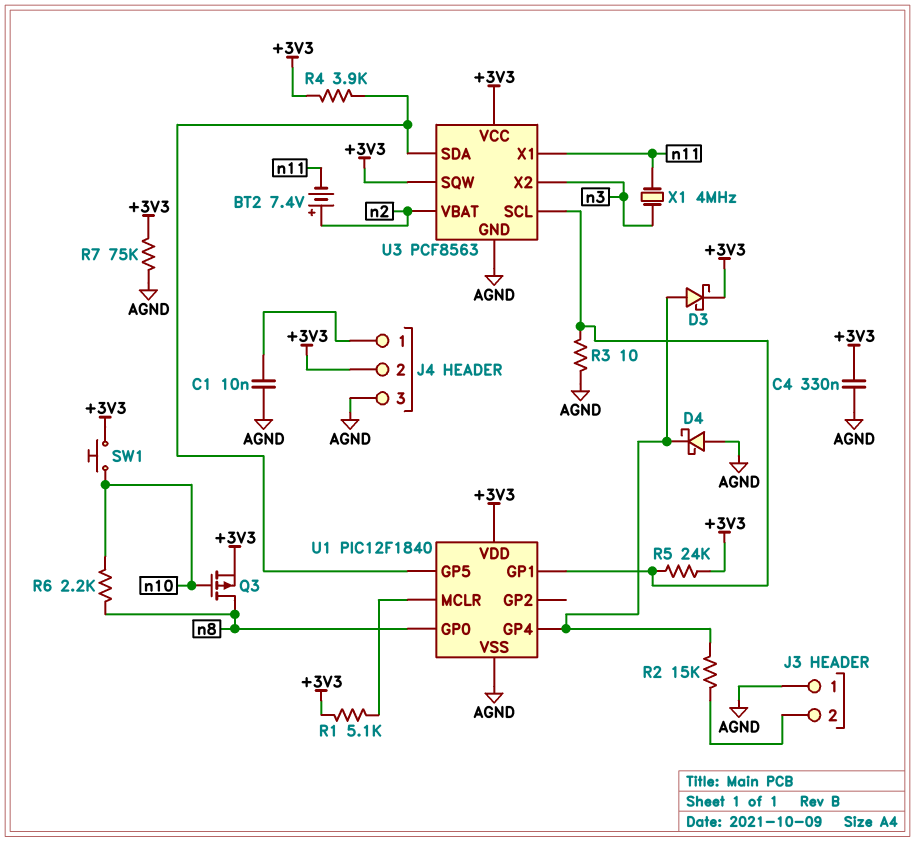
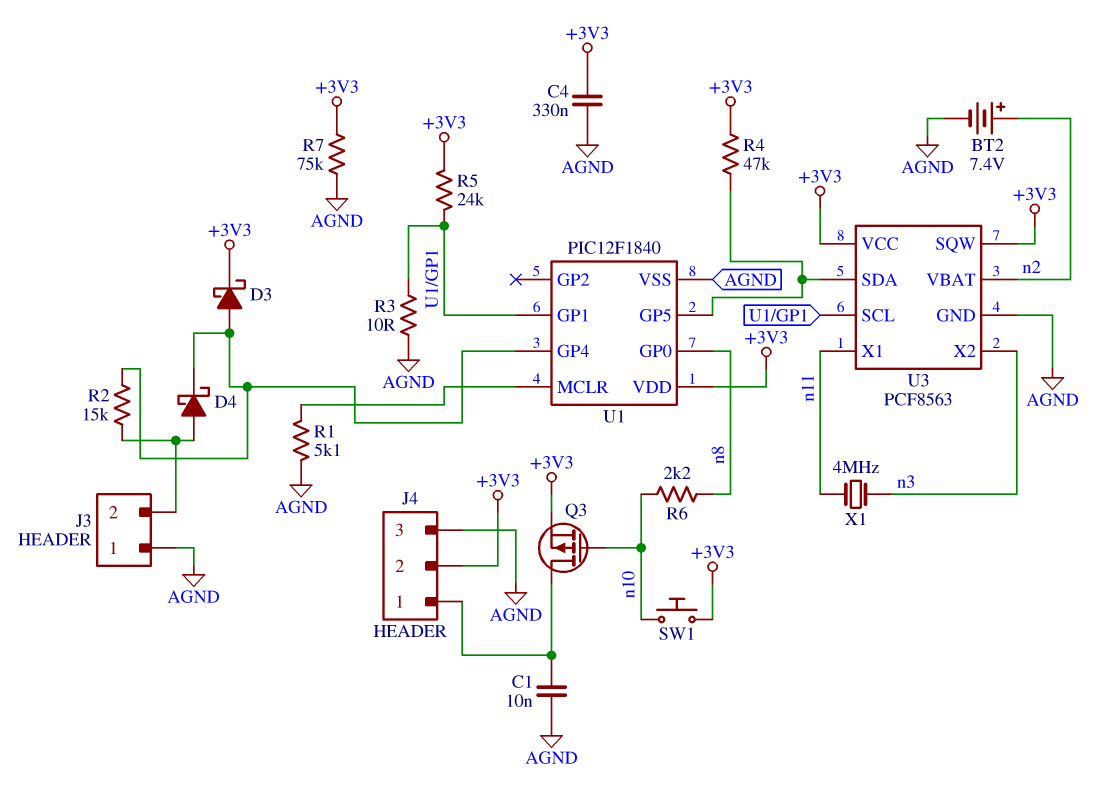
BT2: 7.4V (plus n2, minus n11) -> 7.4V (plus n2, minus AGND)
D4: schottky (A AGND, K U1/GP4) -> schottky (A J3/2, K U1/GP4)
Q3: PMOS (G n10, D n8, S +3V3) -> PMOS (G n10, D J4/1, S +3V3)
R1: 5.1k (+3V3, U1/MCLR) -> 5.1k (AGND, U1/MCLR)
R4: 3.9k (+3V3, U1/GP5) -> 47k (+3V3, U1/GP5)

